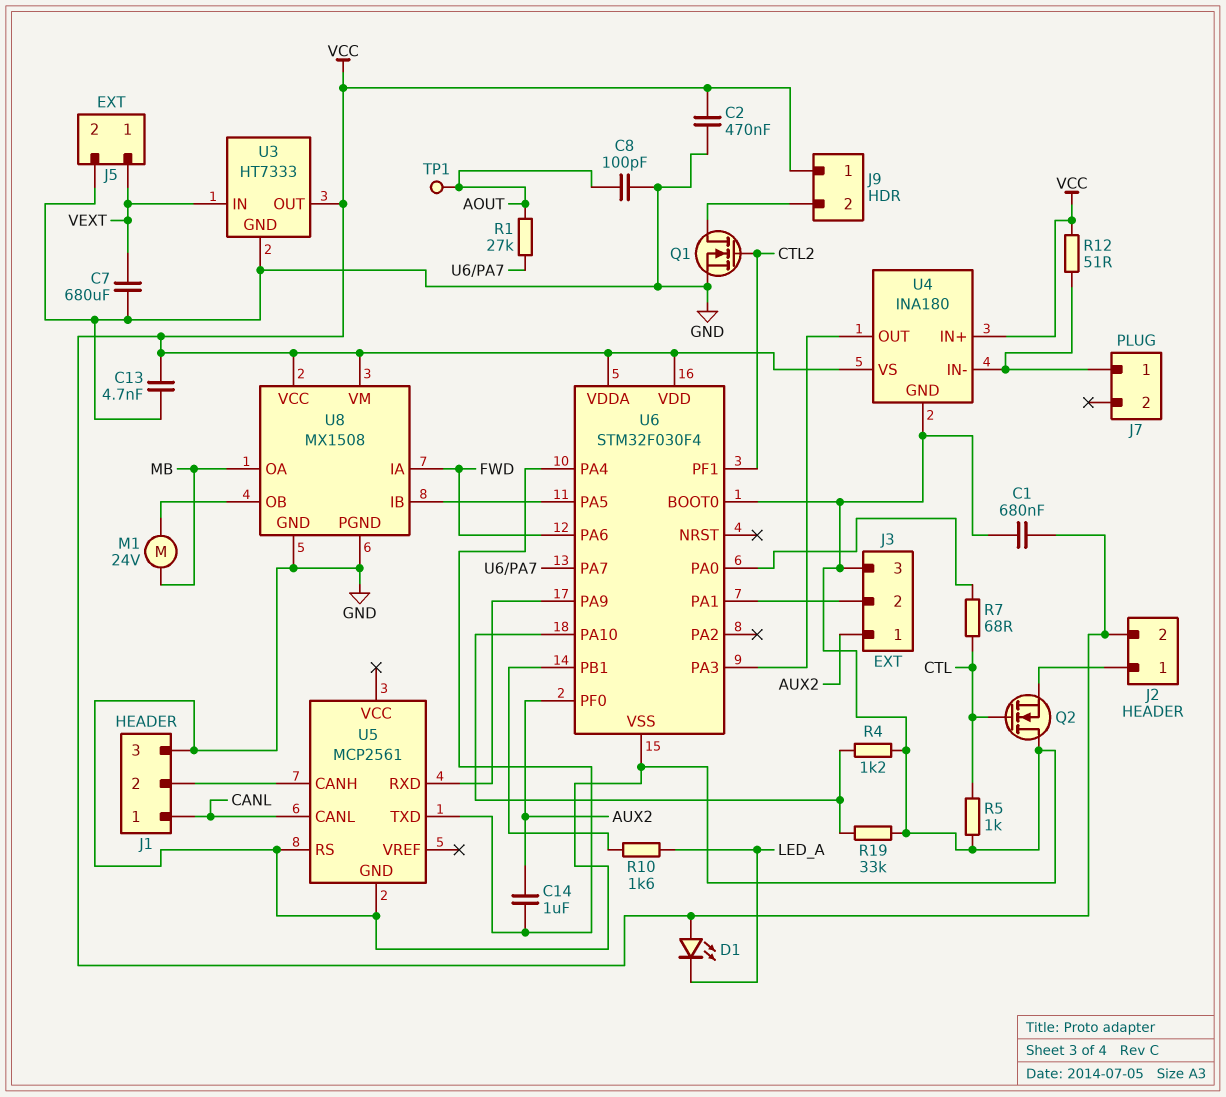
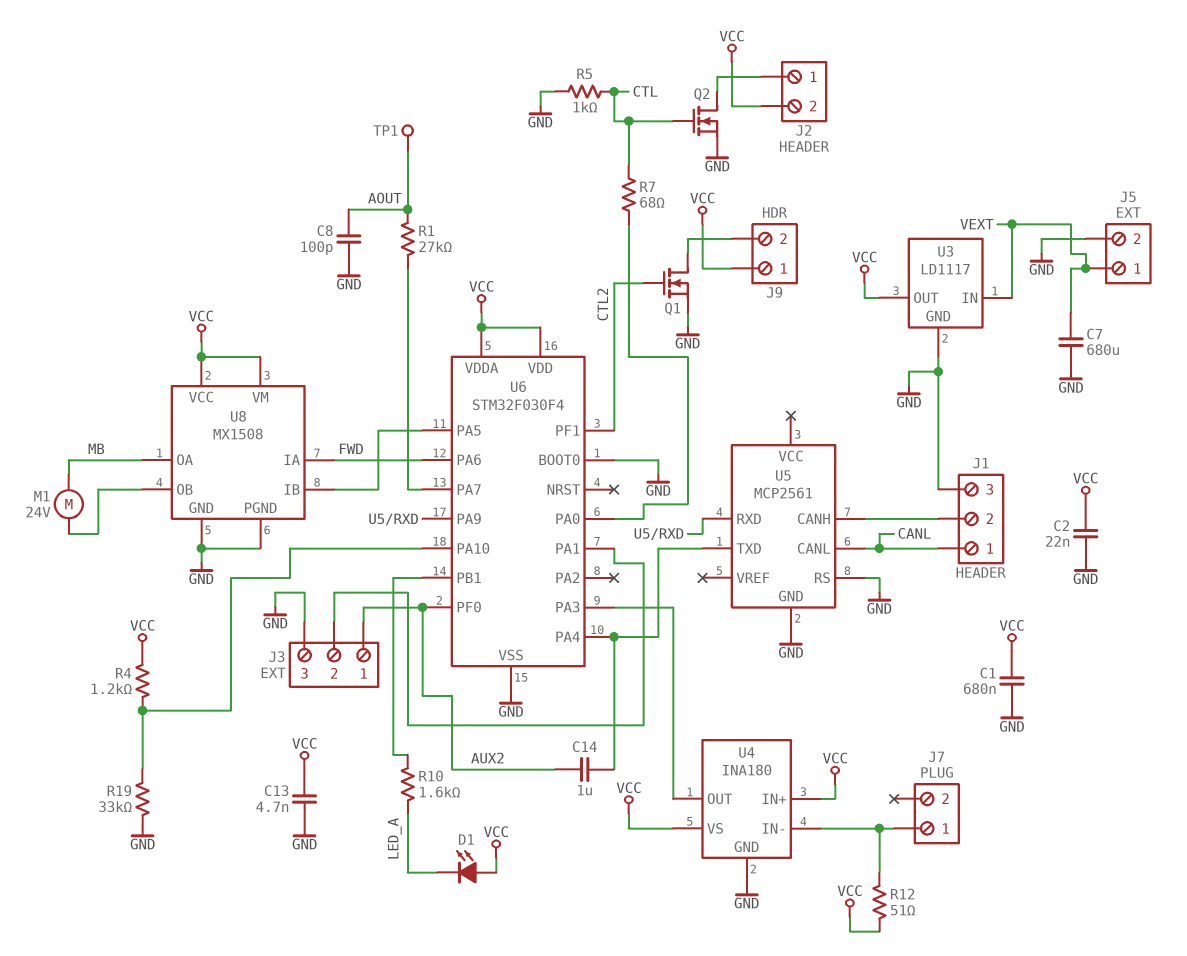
C2: 470nF (GND, VCC) -> 22nF (GND, VCC)
Q2: NMOS (G CTL, D GND, S J2/1) -> NMOS (G CTL, D J2/1, S GND)
R4: 1.2k (GND, U6/PA10) -> 1.2k (U6/PA10, VCC)
U3: HT7333 -> LD1117

